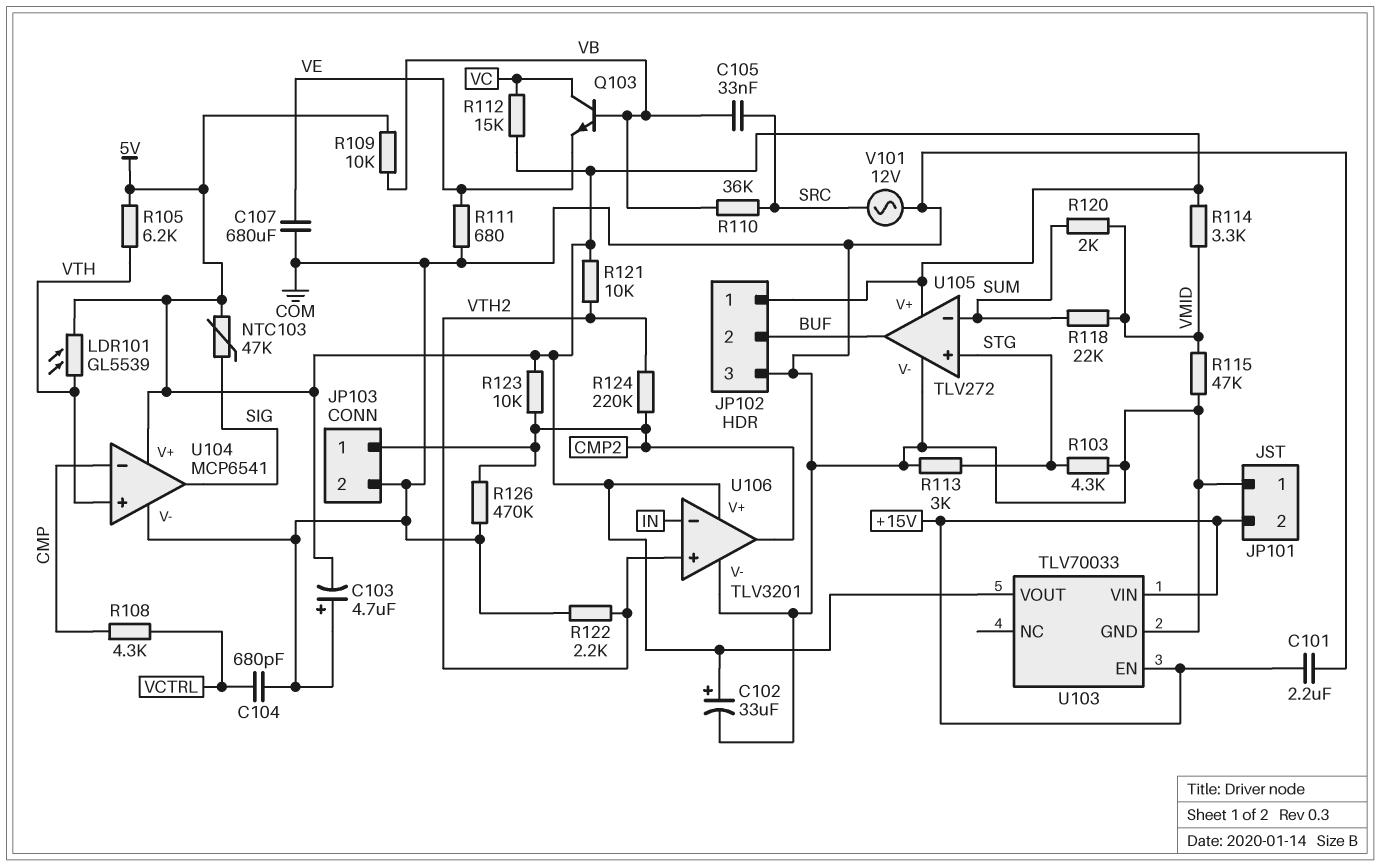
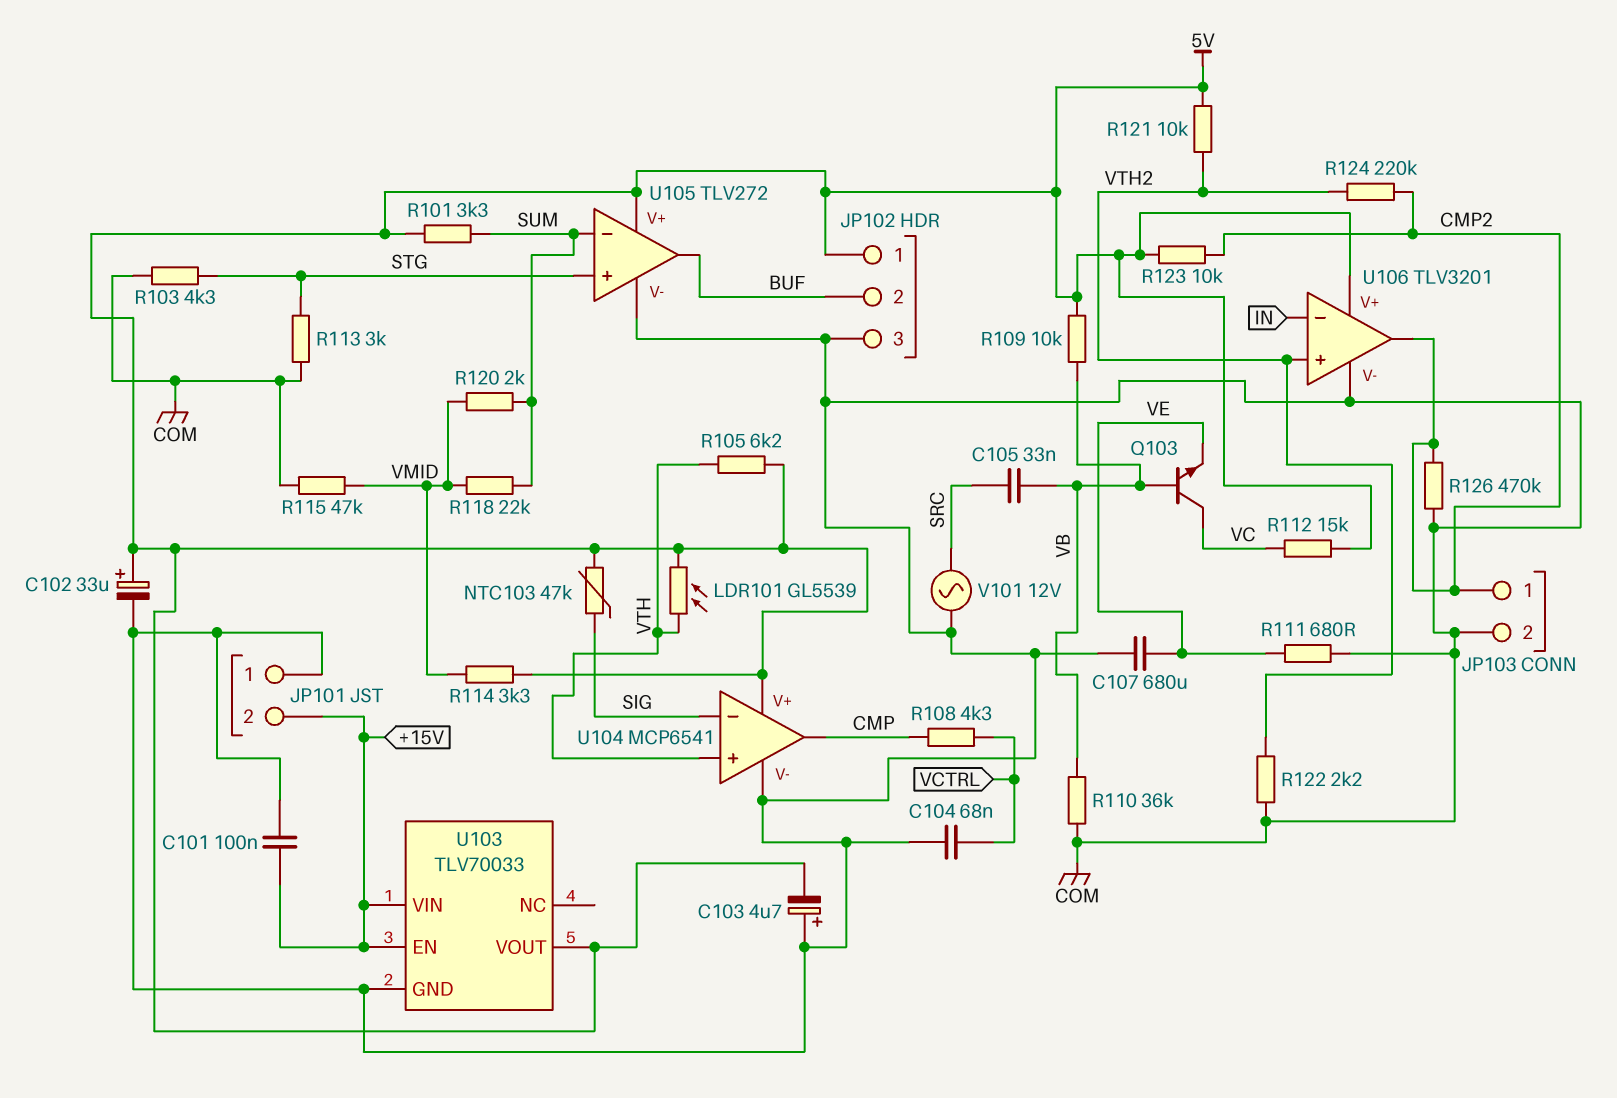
C101: 2.2uF (+15V, COM) -> 100nF (+15V, COM)
C104: 680pF (COM, VCTRL) -> 68nF (COM, VCTRL)
R101: none -> 3.3k (5V, SUM)
R110: 36k (SRC, VB) -> 36k (COM, VB)
U104 pin in-: CMP -> SIG
U104 pin out: SIG -> CMP

